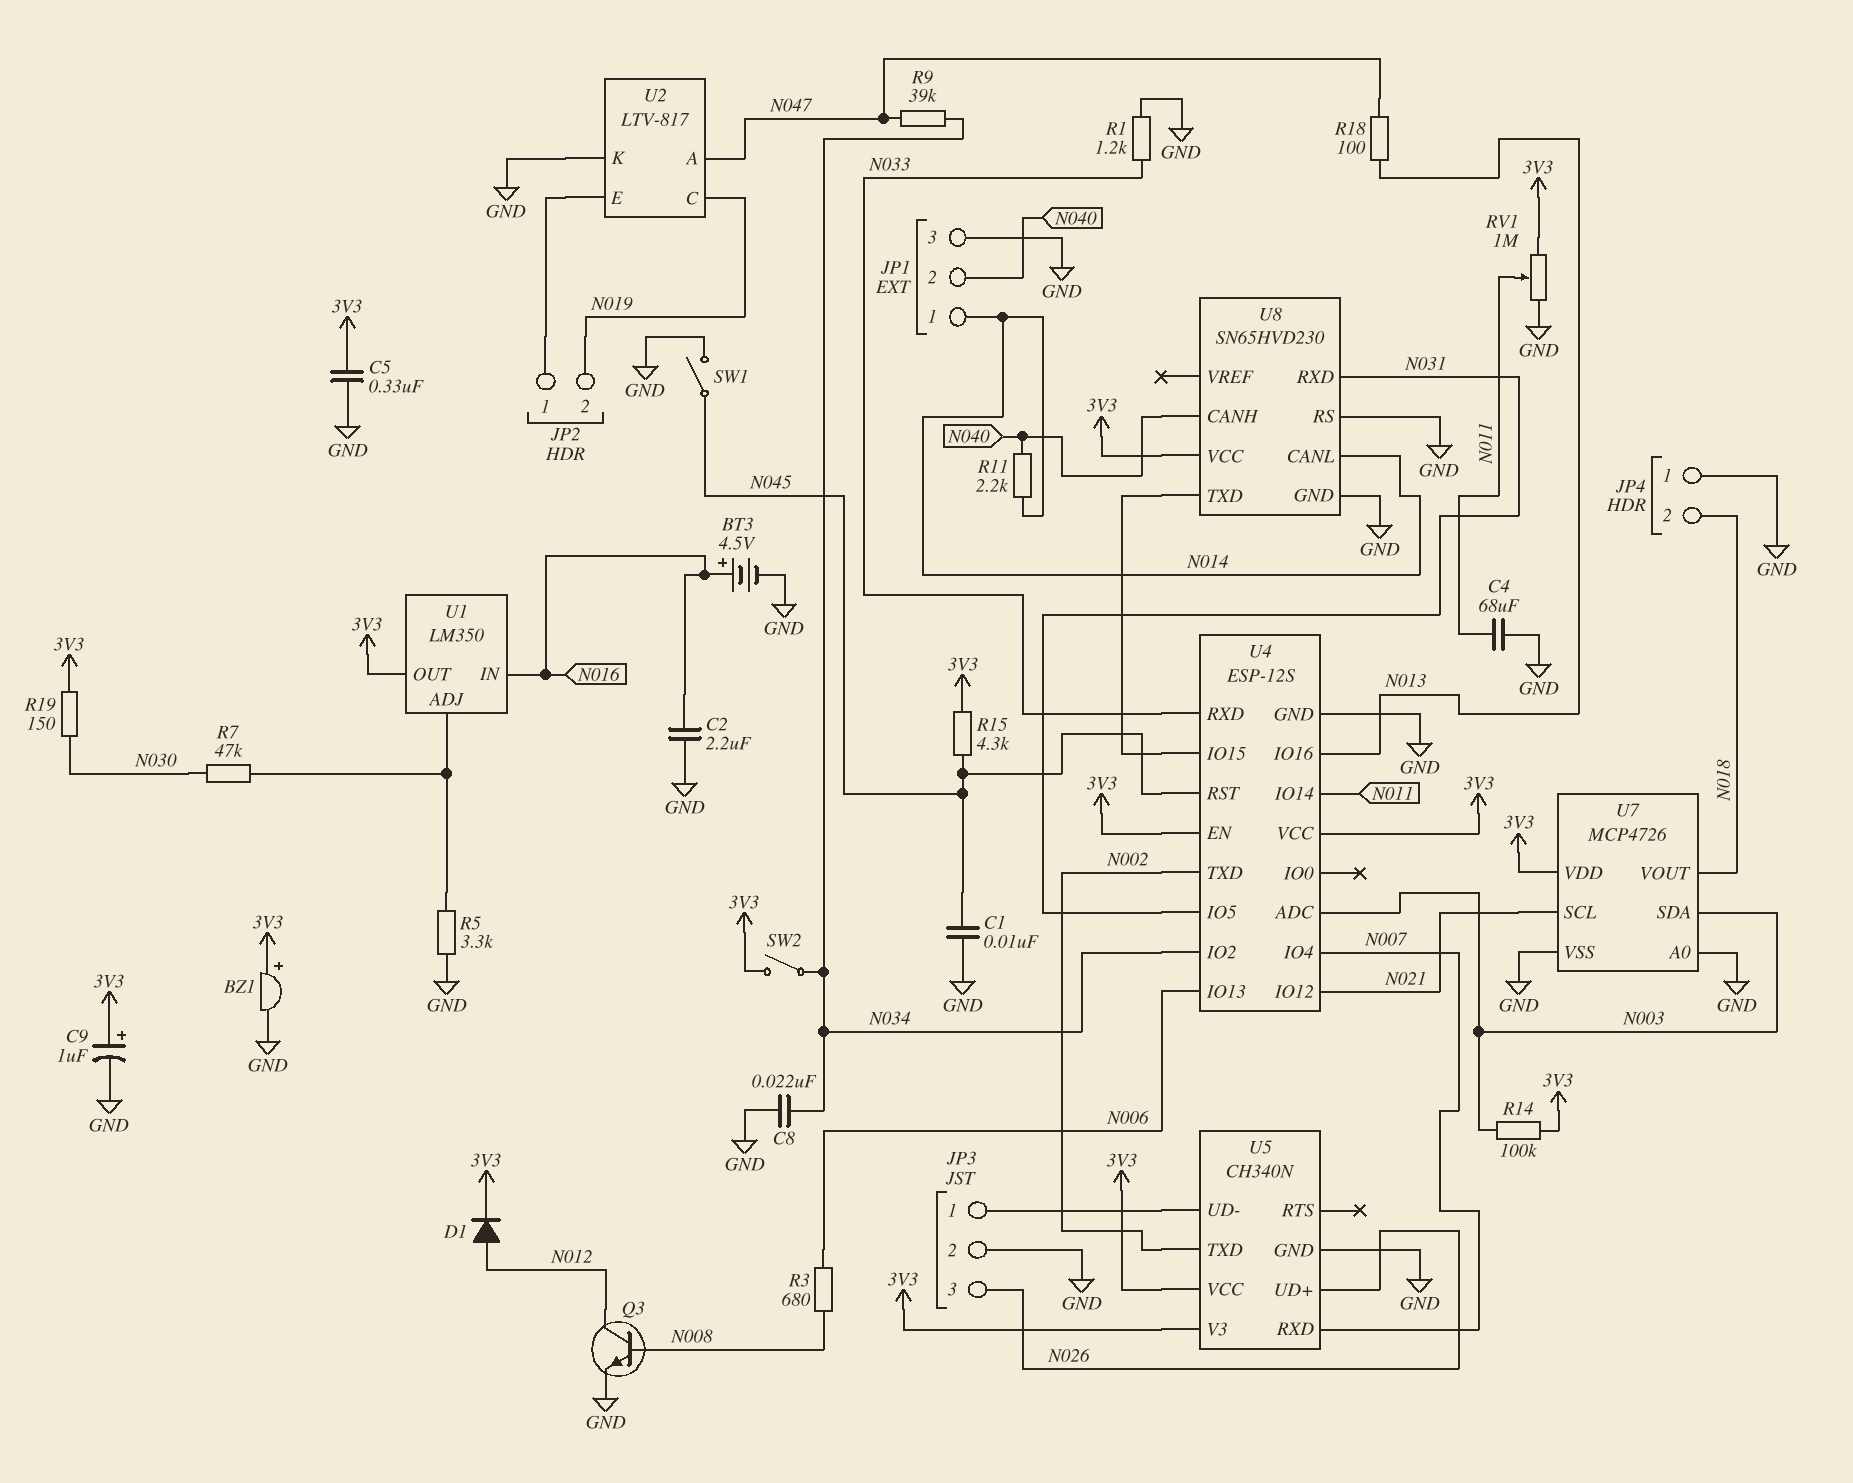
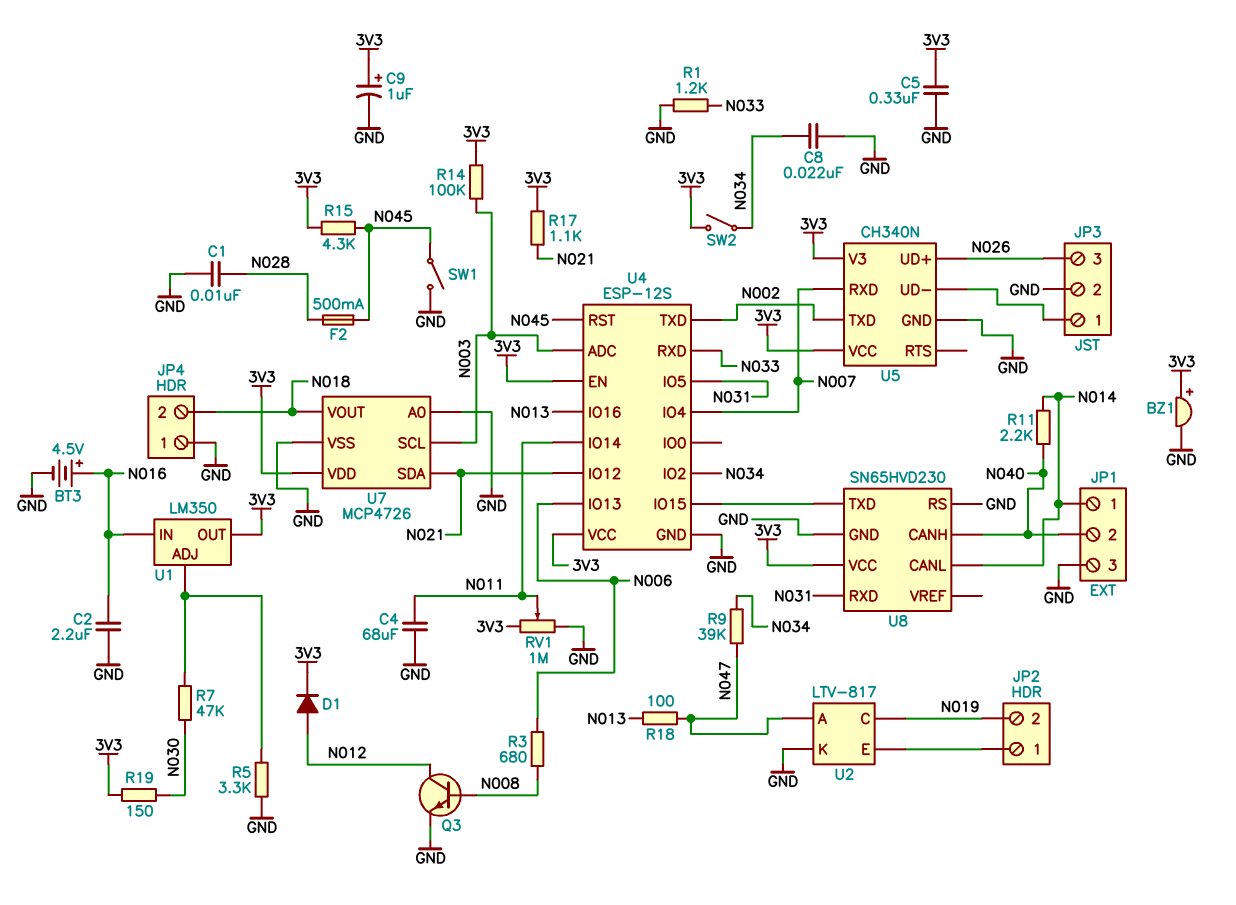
C1: 10nF (GND, N045) -> 10nF (GND, N028)
F2: none -> 500mA (N028, N045)
R17: none -> 1.1k (3V3, N021)
U7 pin SCL: N021 -> N003
U7 pin SDA: N003 -> N021

